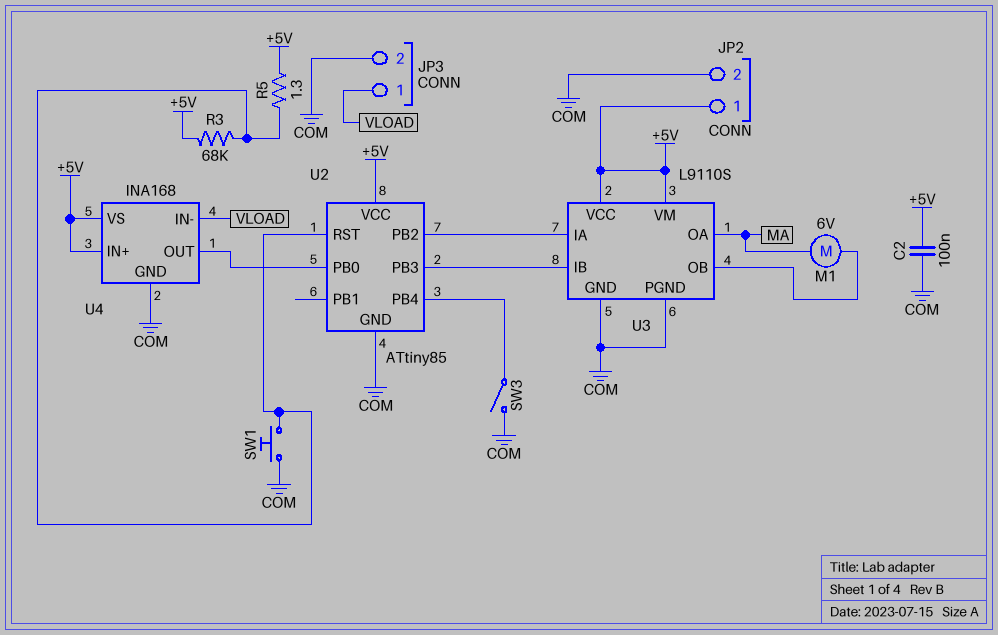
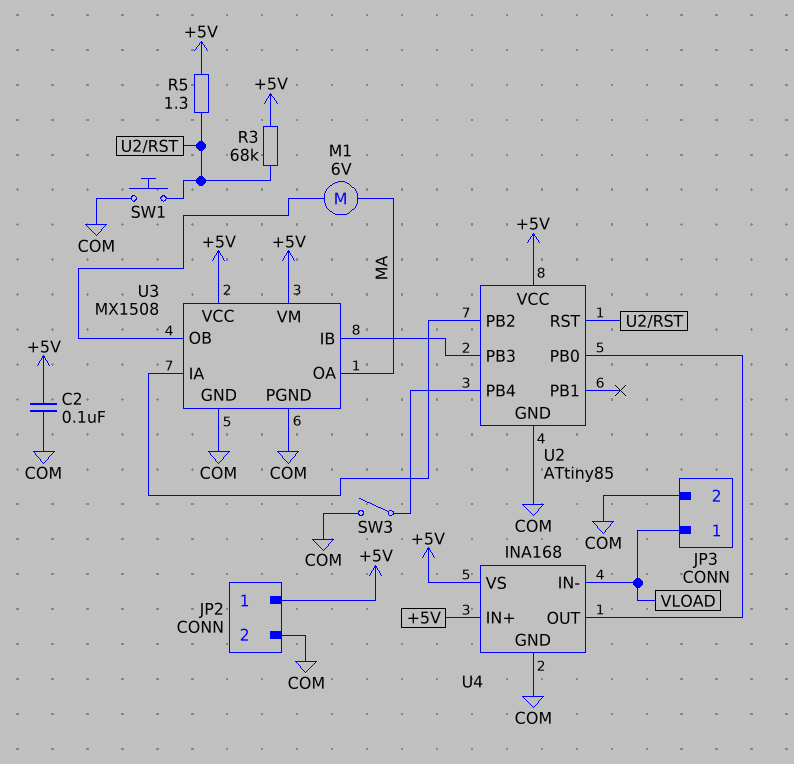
U3: L9110S -> MX1508

